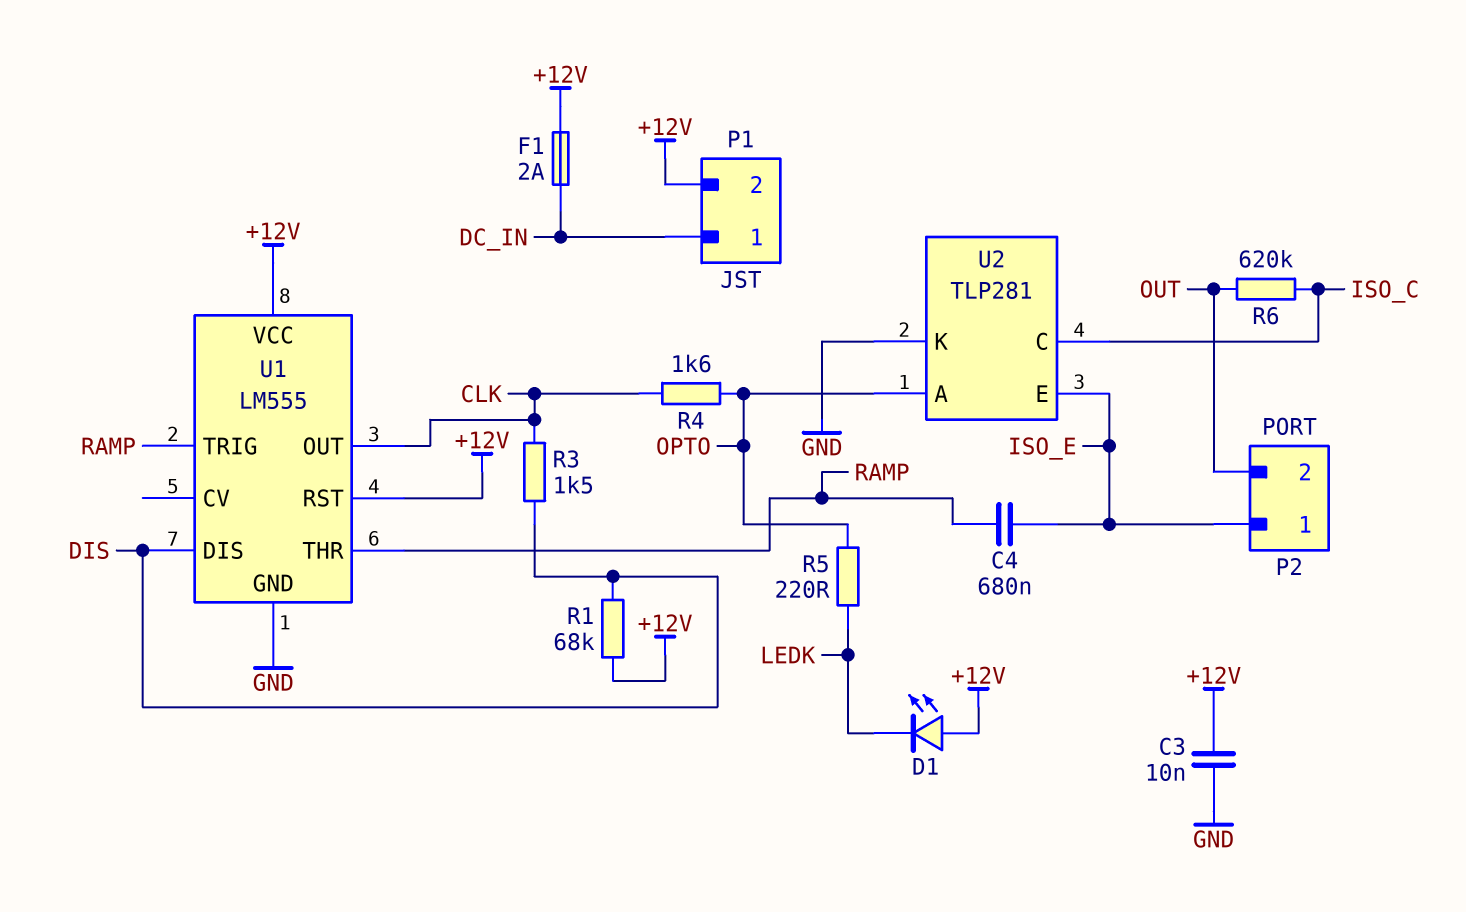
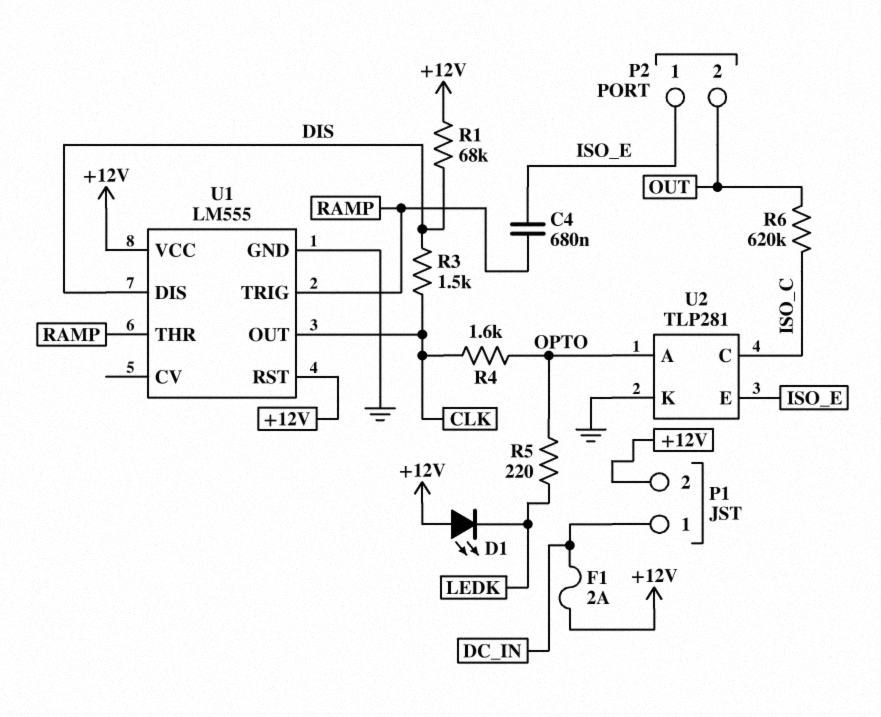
C3: 10nF (+12V, GND) -> none

